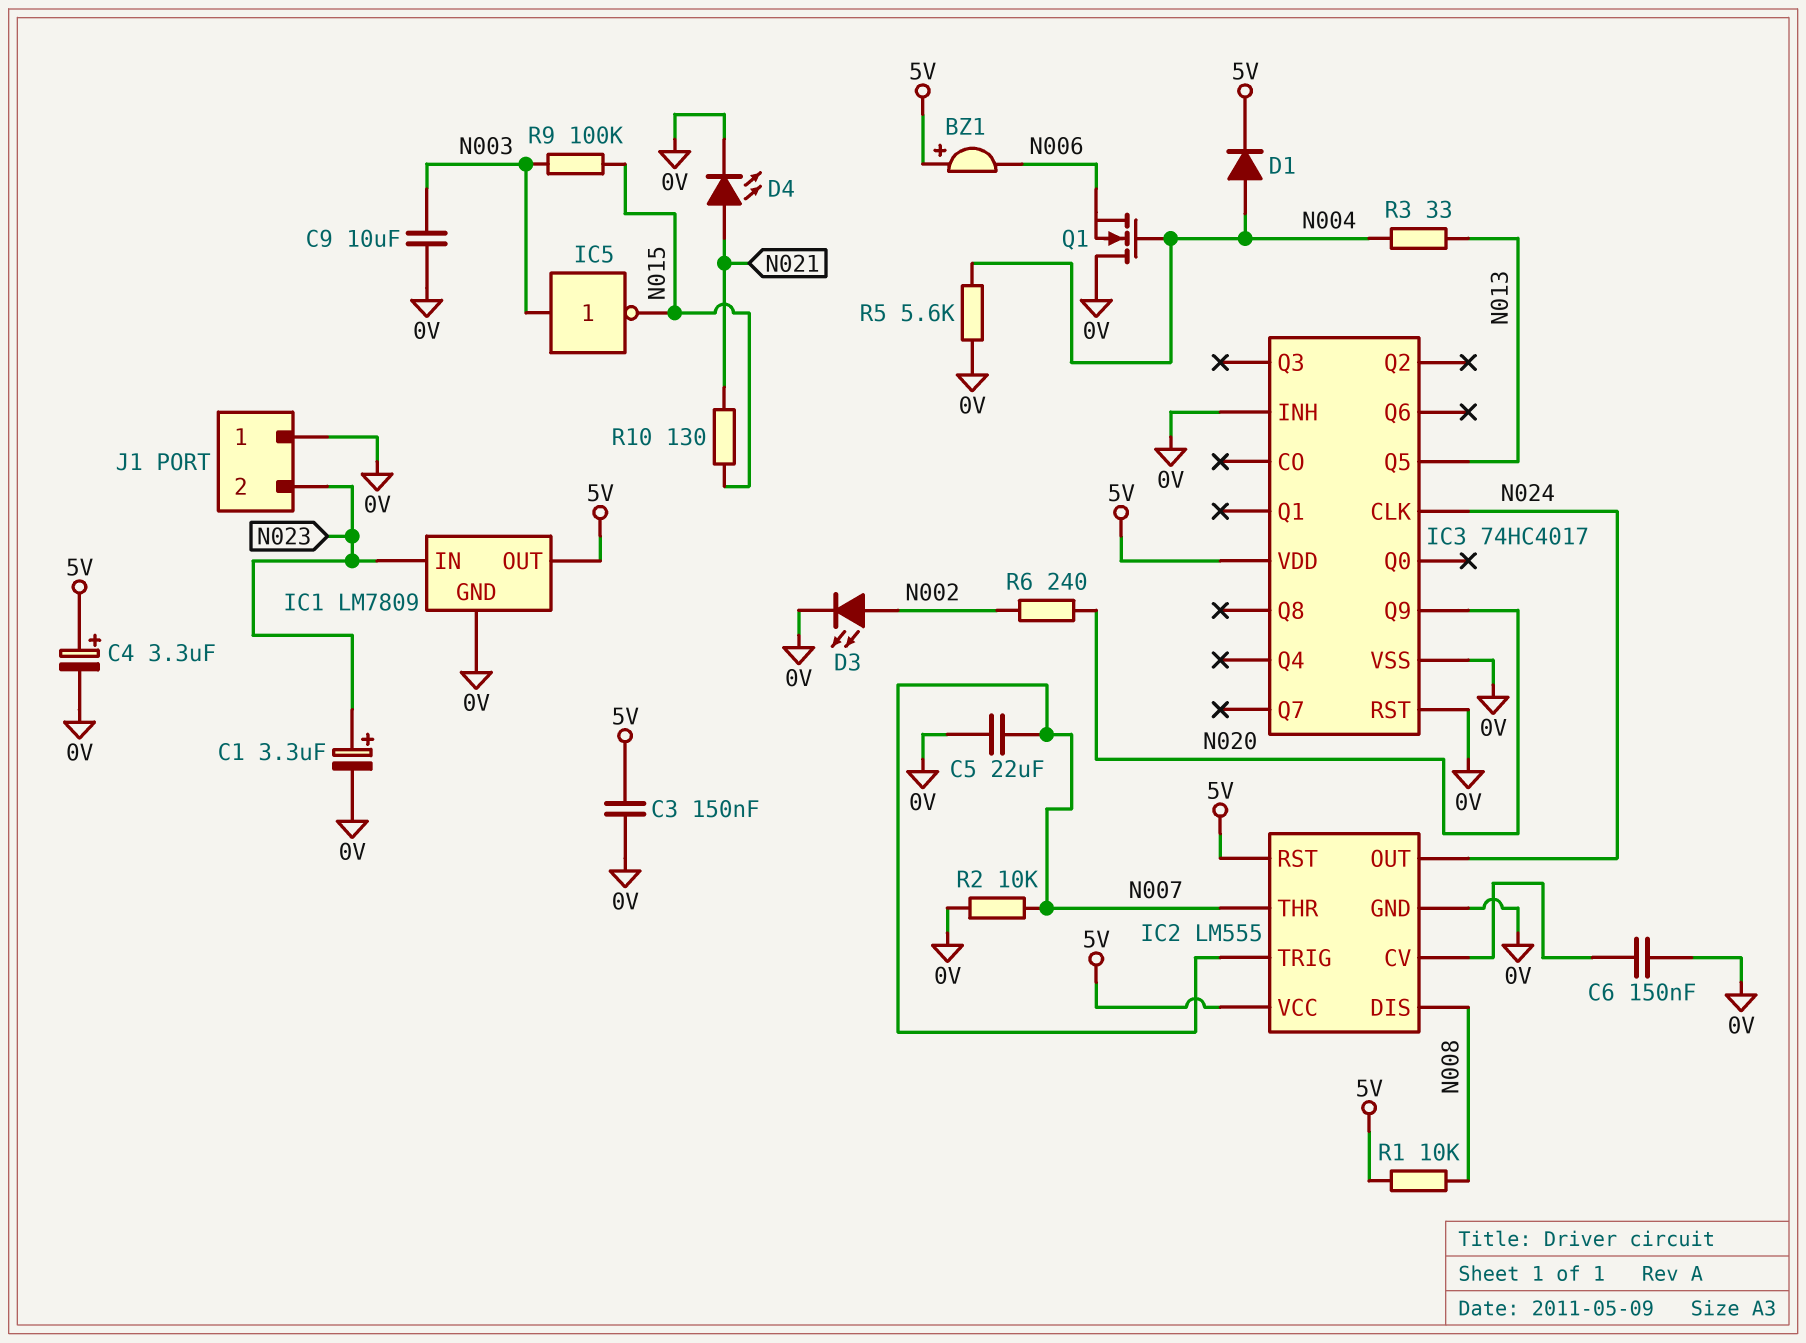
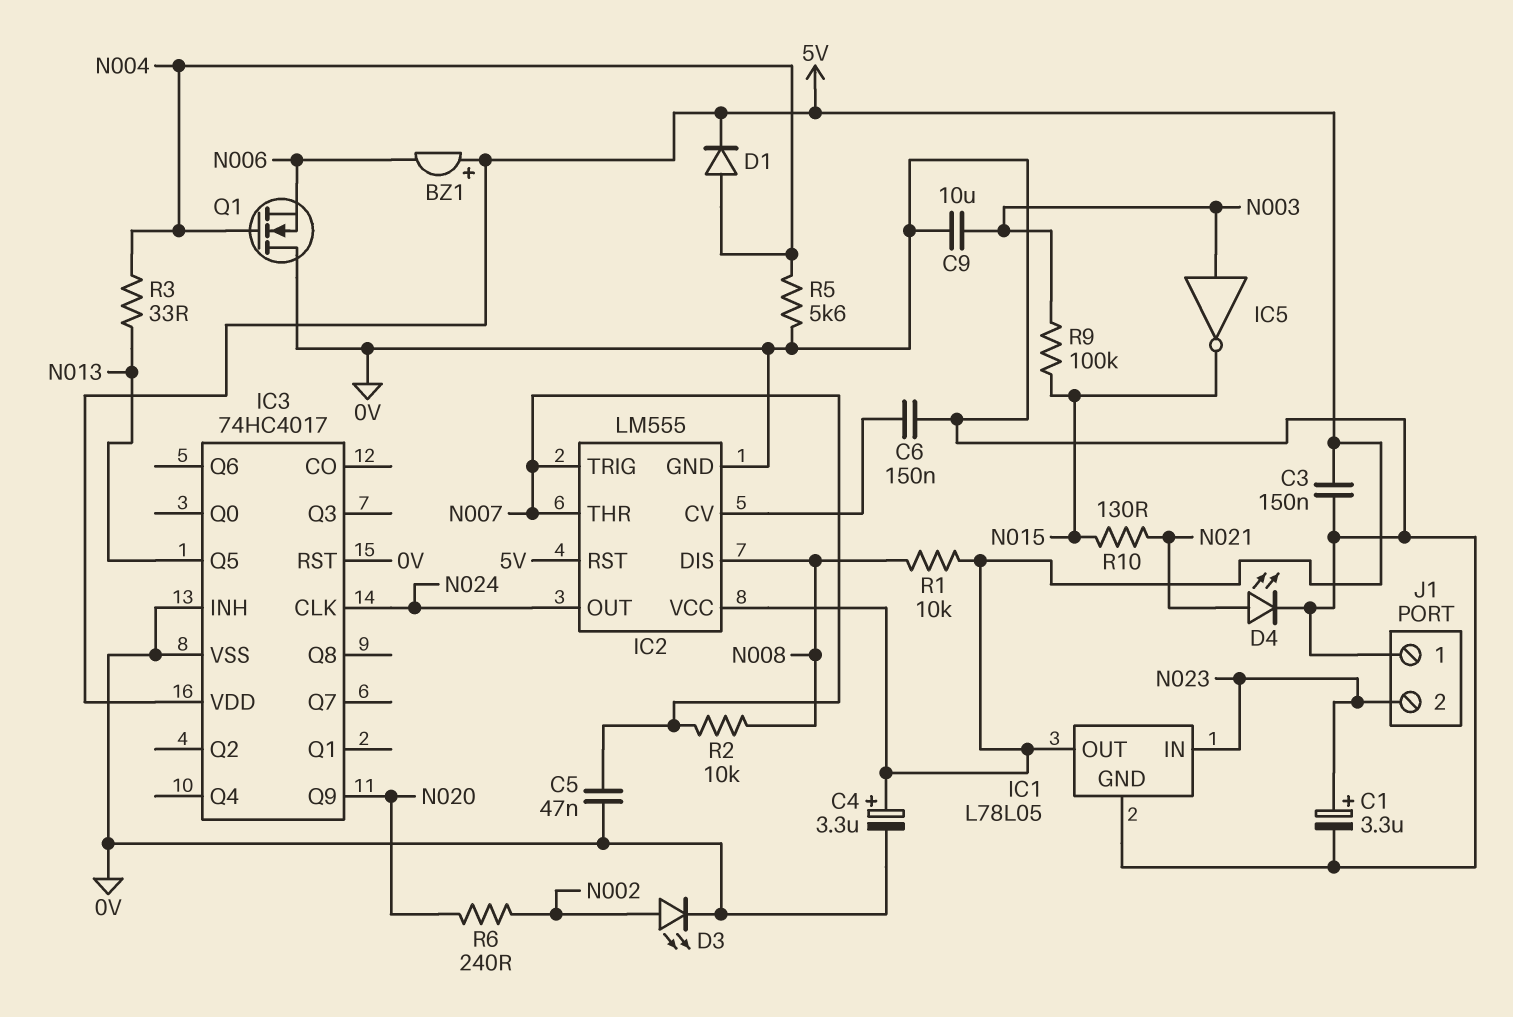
C5: 22uF (0V, N007) -> 47nF (0V, N007)
IC1: LM7809 -> L78L05
R2: 10k (0V, N007) -> 10k (N007, N008)

